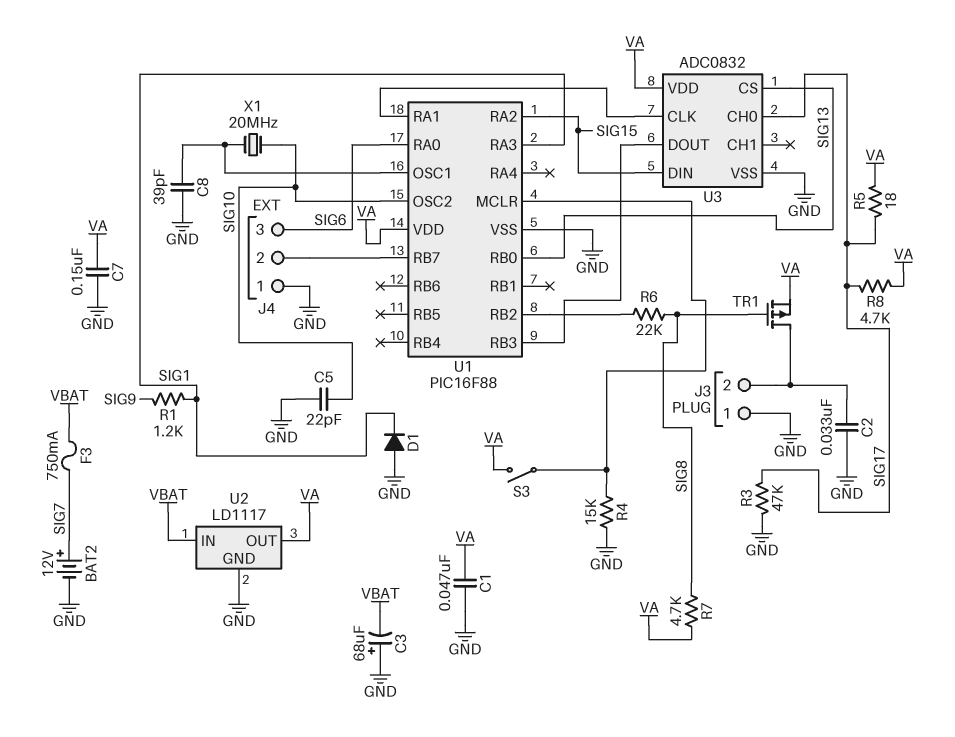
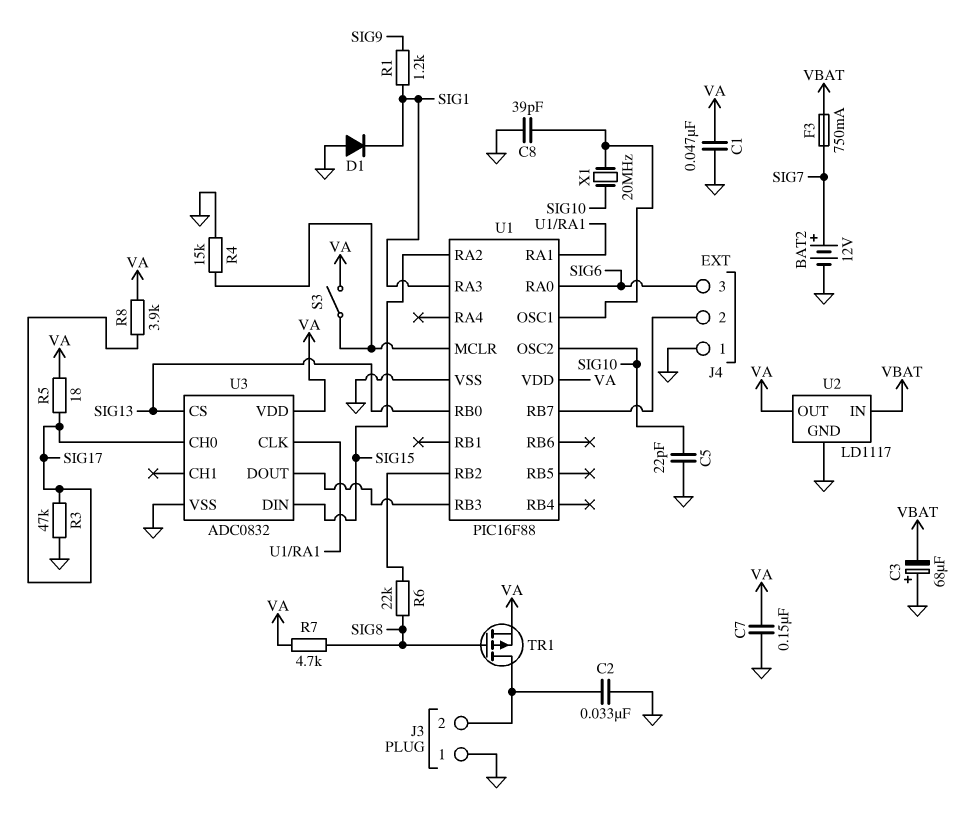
R8: 4.7k (SIG17, VA) -> 3.9k (SIG17, VA)

